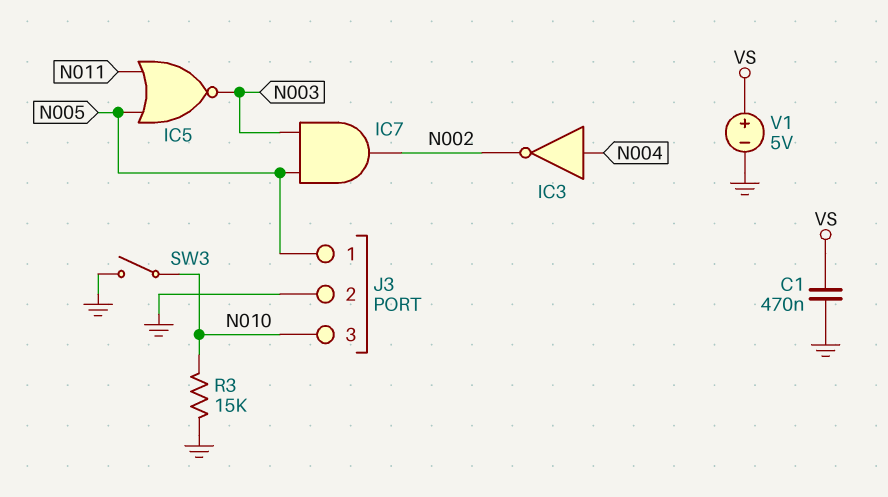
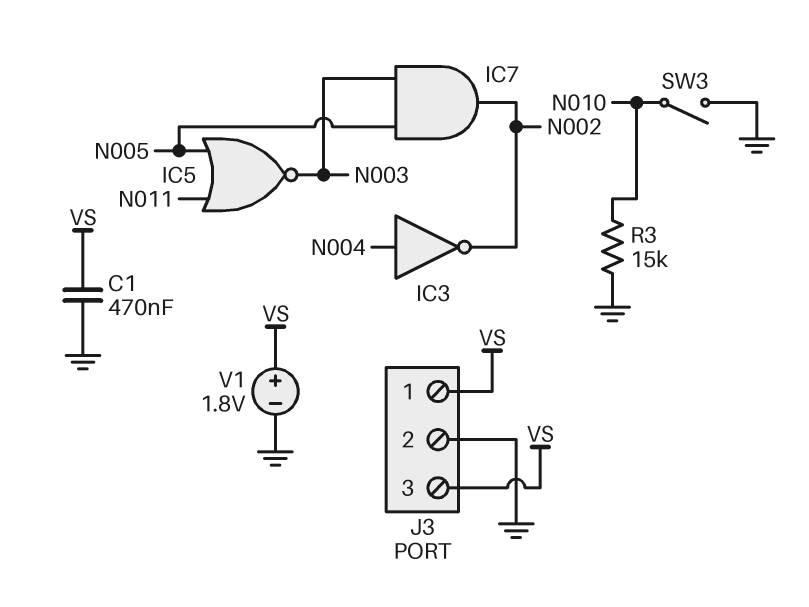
J3 pin 1: N005 -> VS
J3 pin 3: N010 -> VS
V1: 5V (plus VS, minus GND) -> 1.8V (plus VS, minus GND)

